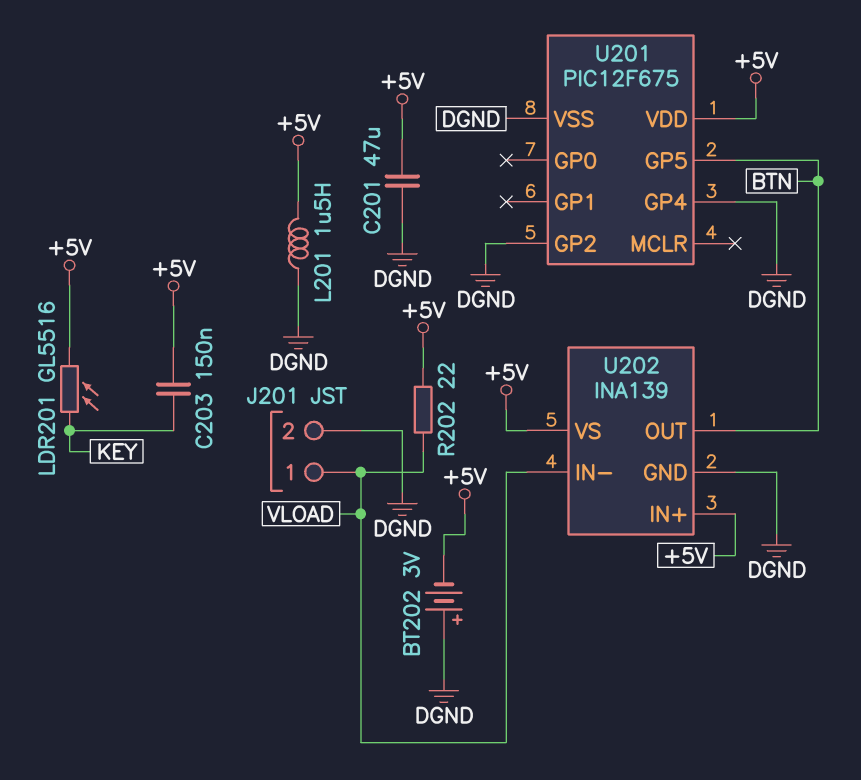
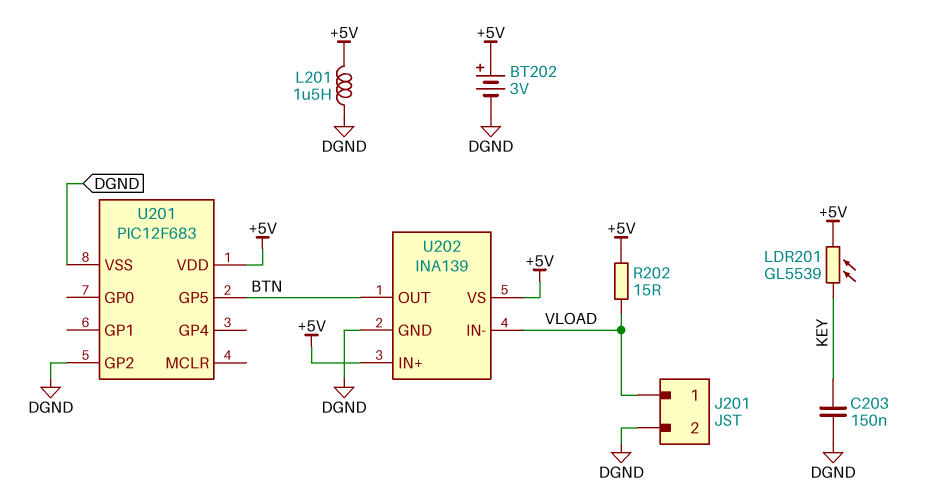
BT202: 3V (plus DGND, minus +5V) -> 3V (plus +5V, minus DGND)
C201: 47uF (+5V, DGND) -> none
C203: 150nF (+5V, KEY) -> 150nF (DGND, KEY)
LDR201: GL5516 (+5V, KEY) -> GL5539 (+5V, KEY)
R202: 22 (+5V, VLOAD) -> 15 (+5V, VLOAD)
U201: PIC12F675 -> PIC12F683
U201 pin GP4: DGND -> none

